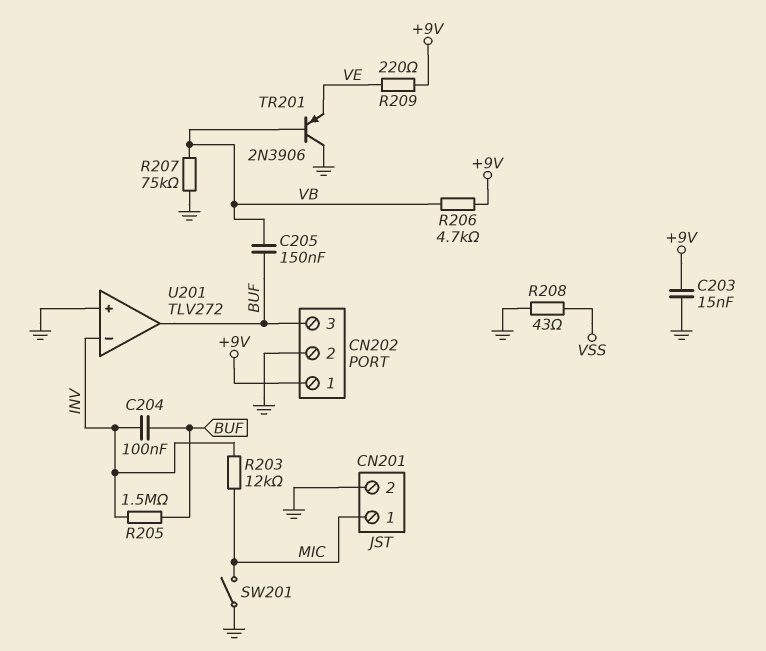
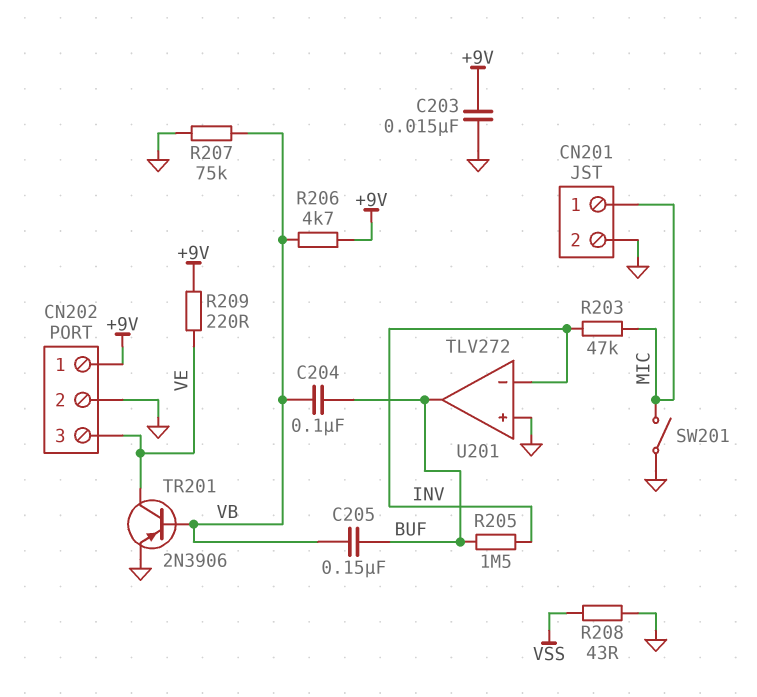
C204: 100nF (BUF, INV) -> 100nF (BUF, VB)
CN202 pin 3: BUF -> VE
R203: 12k (INV, MIC) -> 47k (INV, MIC)
TR201: PNP 2N3906 (B VB, C GND, E VE) -> PNP 2N3906 (B VB, C VE, E GND)

